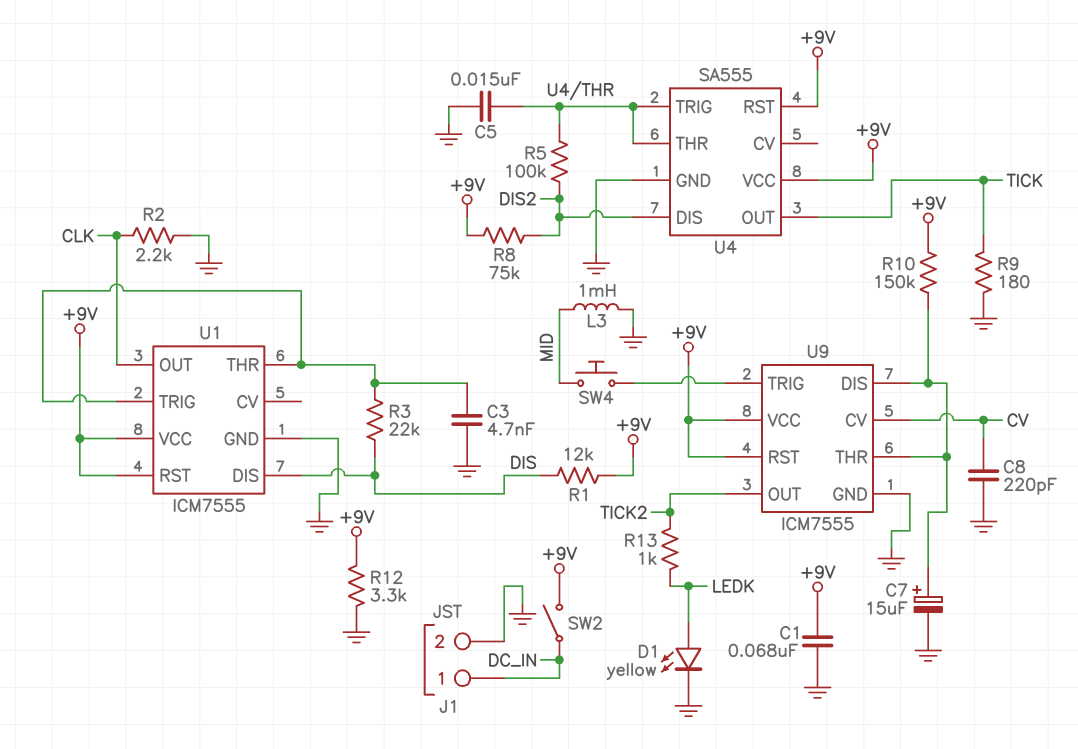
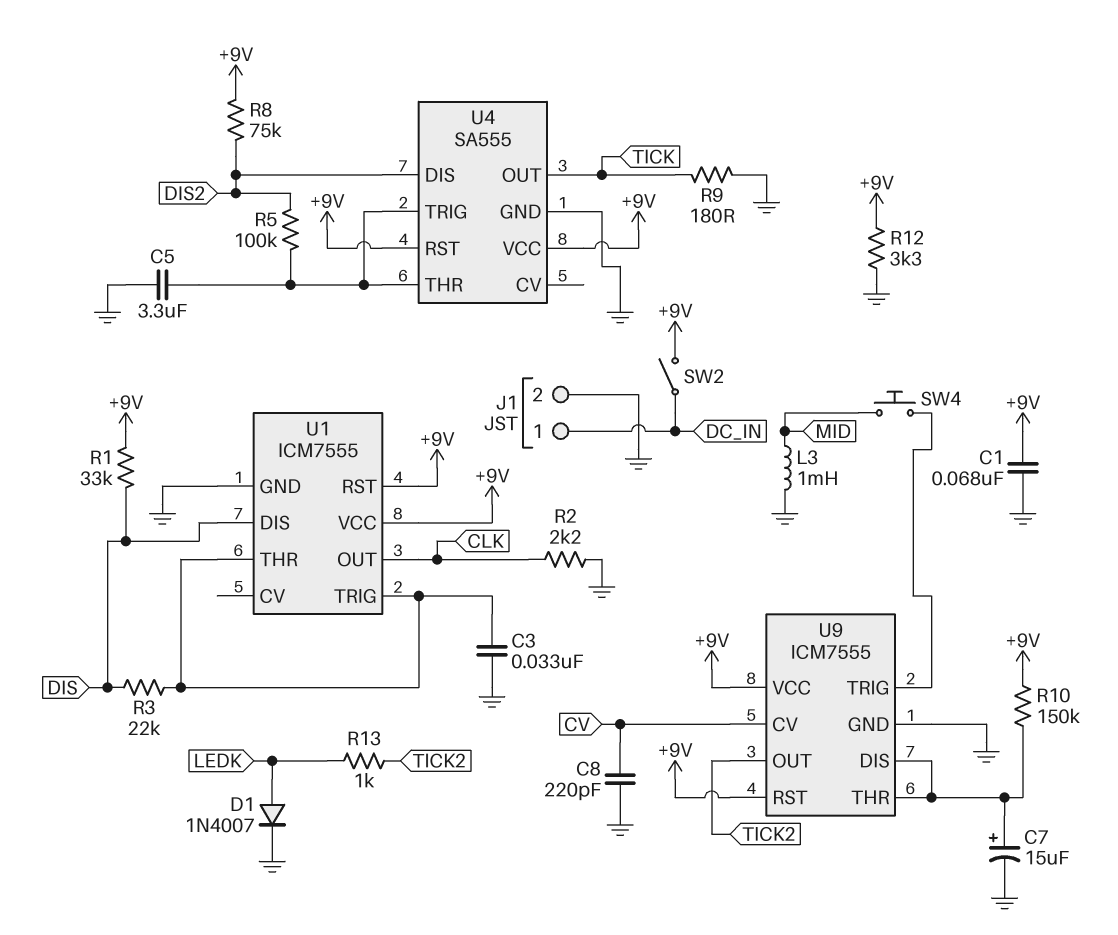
C3: 4.7nF (GND, U1/THR) -> 33nF (GND, U1/THR)
C5: 15nF (GND, U4/THR) -> 3.3uF (GND, U4/THR)
D1: LED yellow (A LEDK, K GND) -> diode 1N4007 (A LEDK, K GND)
R1: 12k (+9V, DIS) -> 33k (+9V, DIS)

